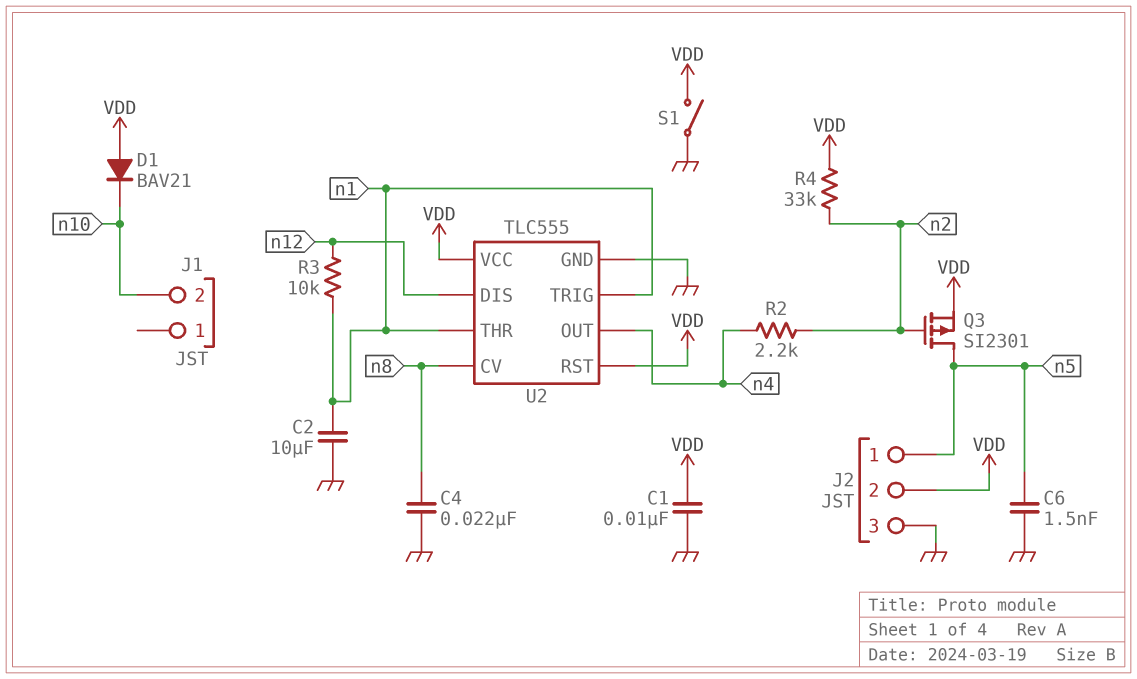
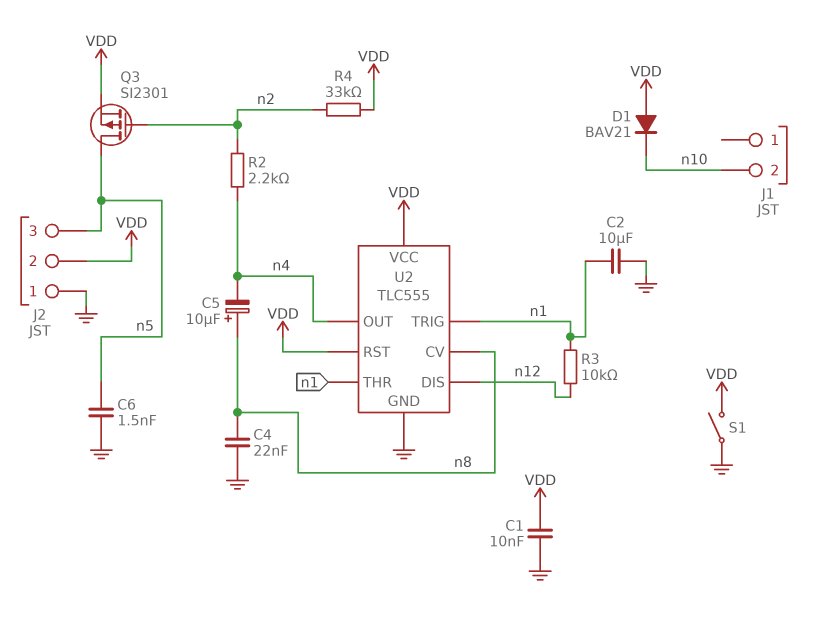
C5: none -> 10uF (plus n8, minus n4)
J2 pin 1: n5 -> GND
J2 pin 3: GND -> n5

